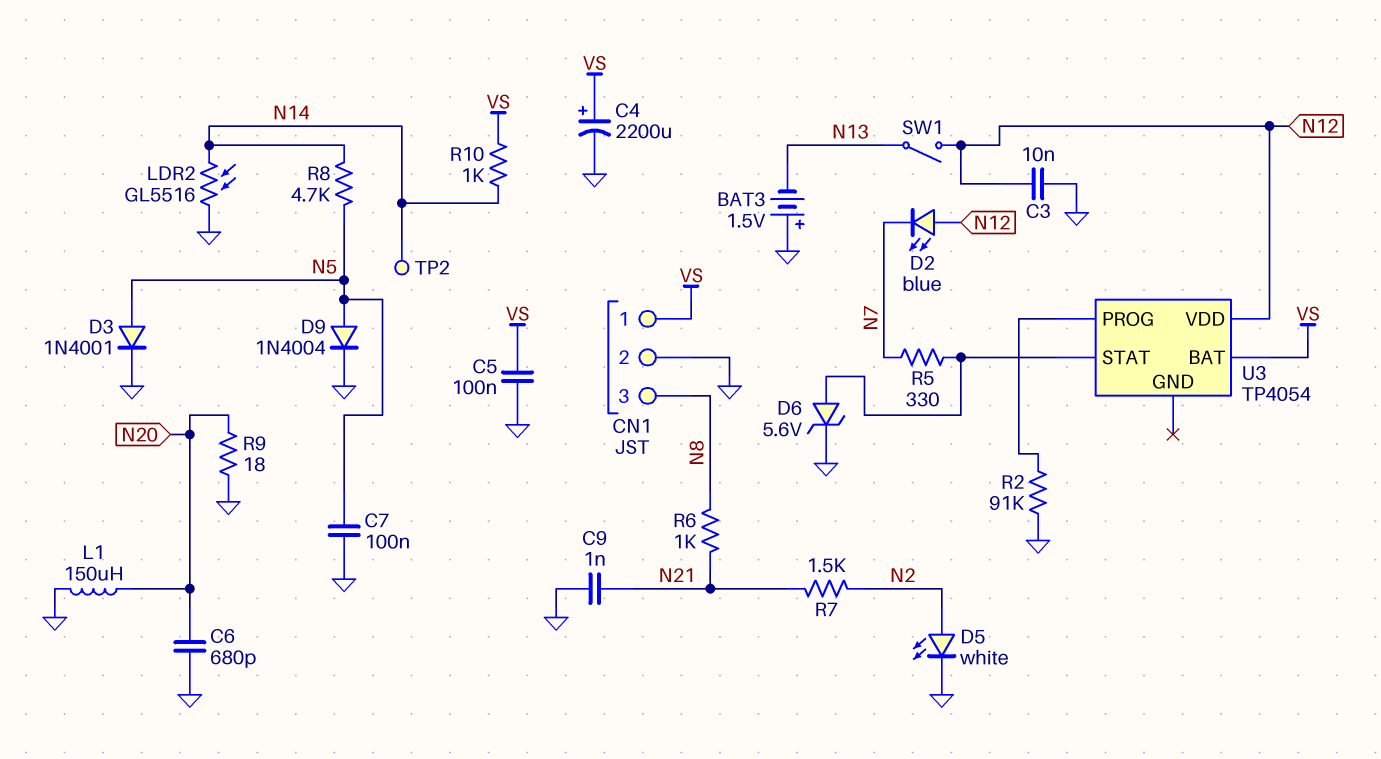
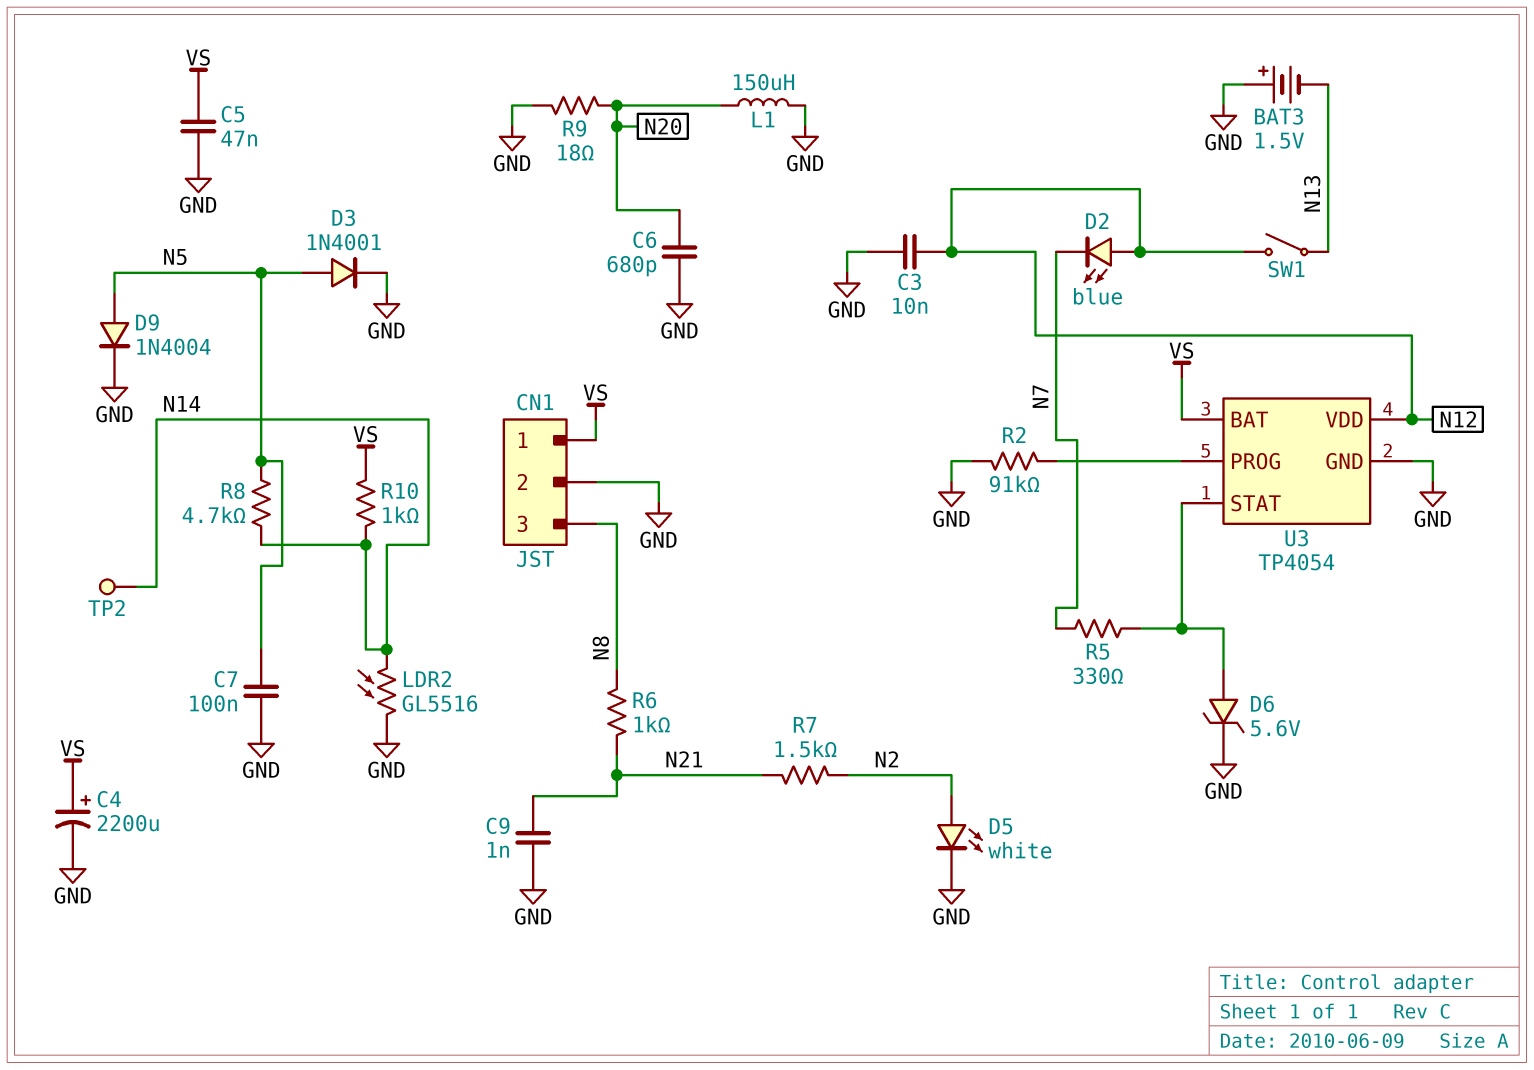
C5: 100nF (GND, VS) -> 47nF (GND, VS)
U3 pin GND: none -> GND

